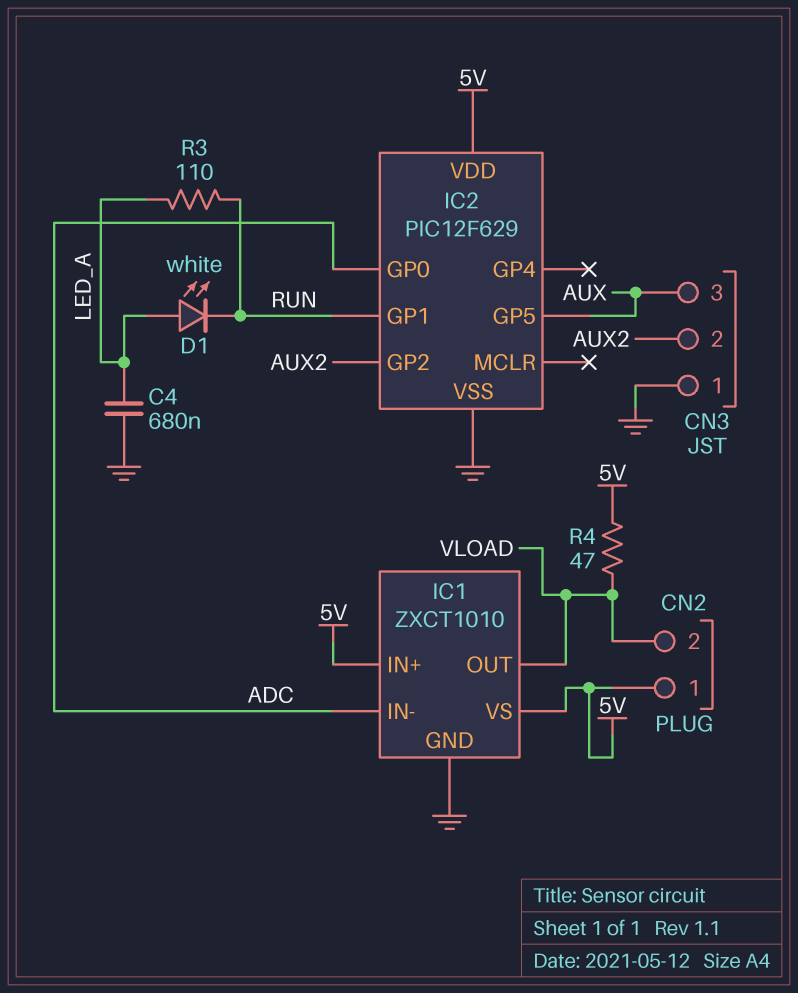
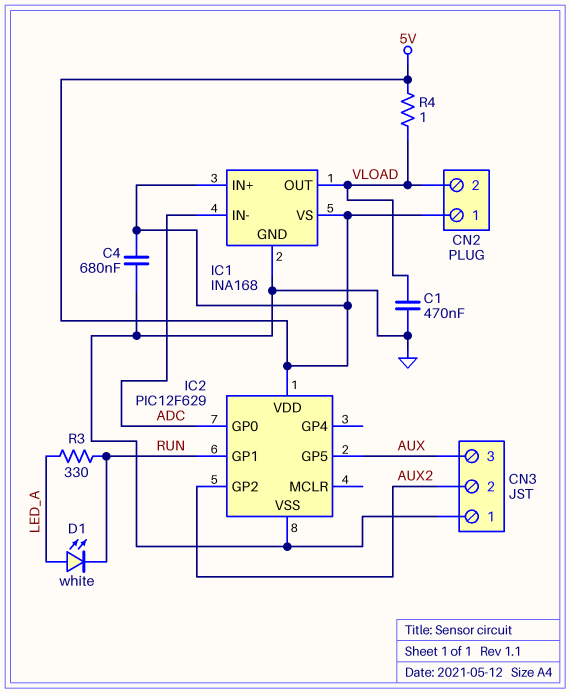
C1: none -> 470nF (GND, VLOAD)
C4: 680nF (GND, LED_A) -> 680nF (5V, GND)
IC1: ZXCT1010 -> INA168
R3: 110 (LED_A, RUN) -> 330 (LED_A, RUN)
R4: 47 (5V, VLOAD) -> 1 (5V, VLOAD)

